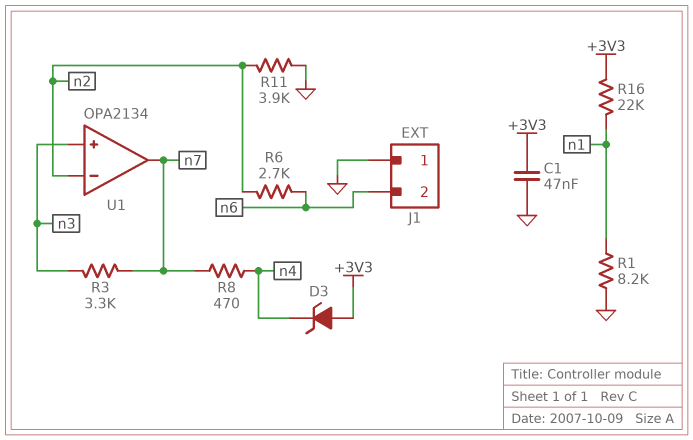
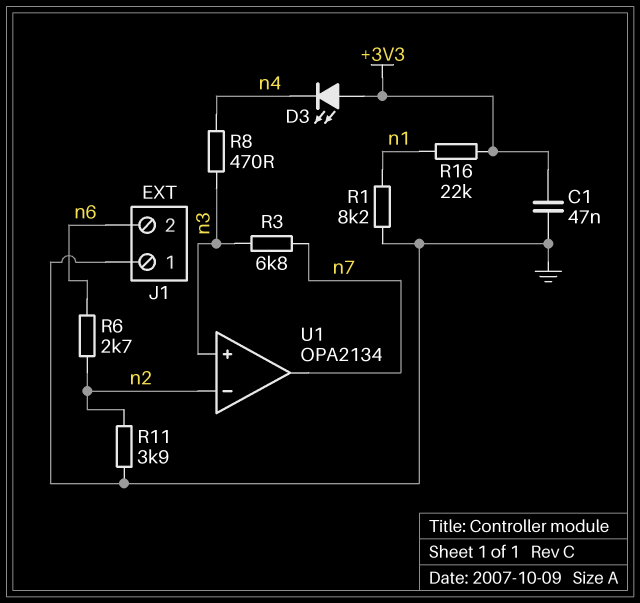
D3: zener (A +3V3, K n4) -> LED (A +3V3, K n4)
R3: 3.3k (n3, n7) -> 6.8k (n3, n7)
R8: 470 (n4, n7) -> 470 (n3, n4)

